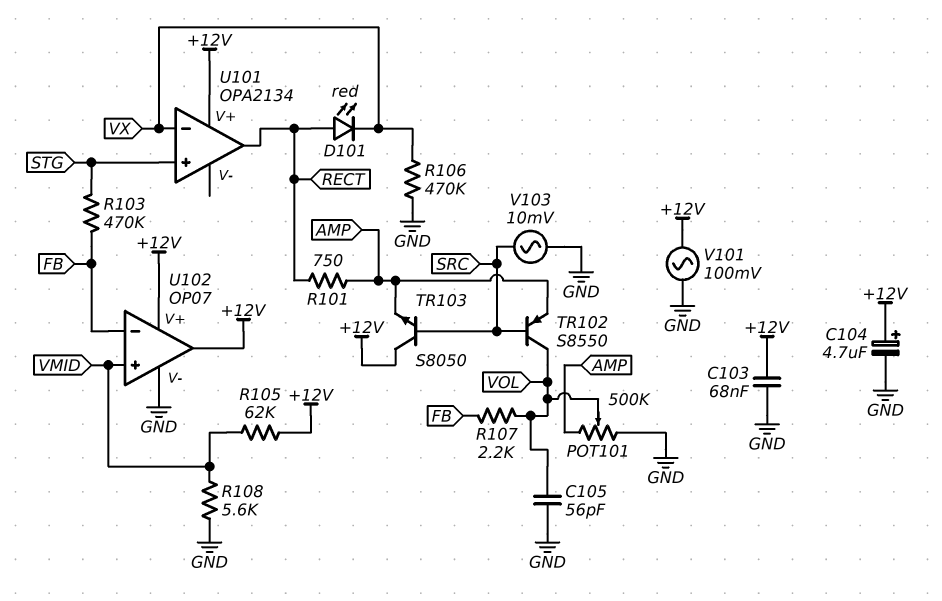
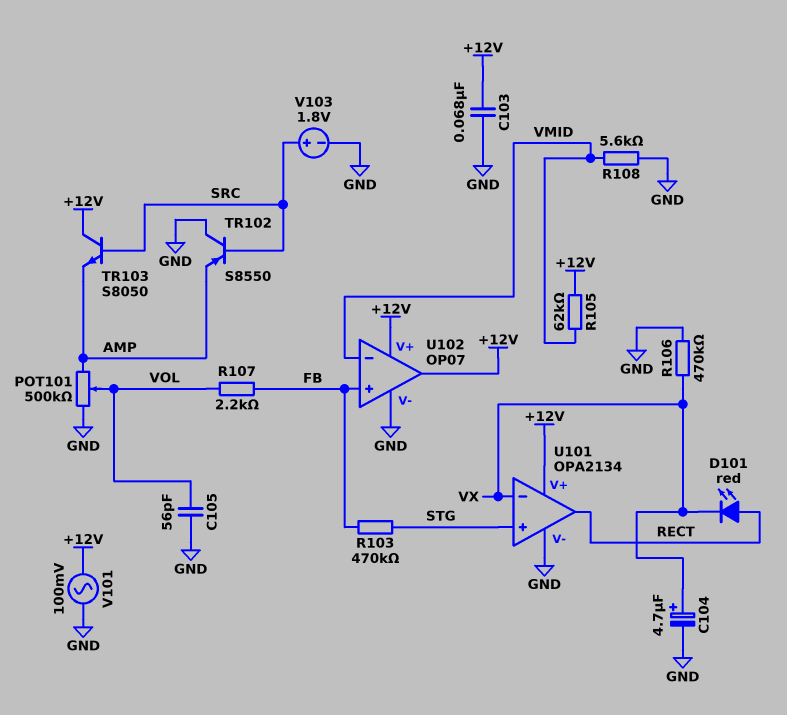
C104: 4.7uF (plus +12V, minus GND) -> 4.7uF (plus VX, minus GND)
R101: 750 (AMP, RECT) -> none
TR102: PNP S8550 (B SRC, C VOL, E AMP) -> PNP S8550 (B SRC, C GND, E AMP)
U101 pin V-: none -> GND
U102 pin in+: VMID -> FB
U102 pin in-: FB -> VMID
V103: AC 10mV (GND, SRC) -> 1.8V (plus SRC, minus GND)

